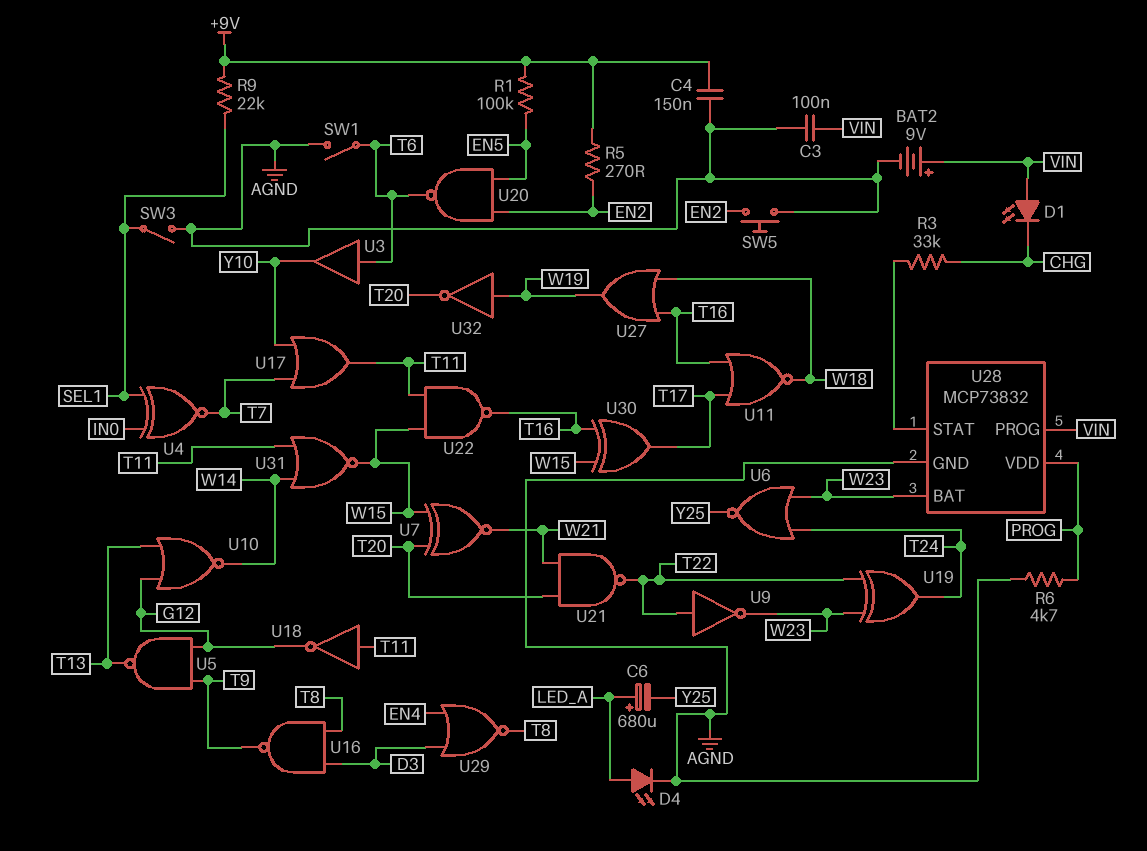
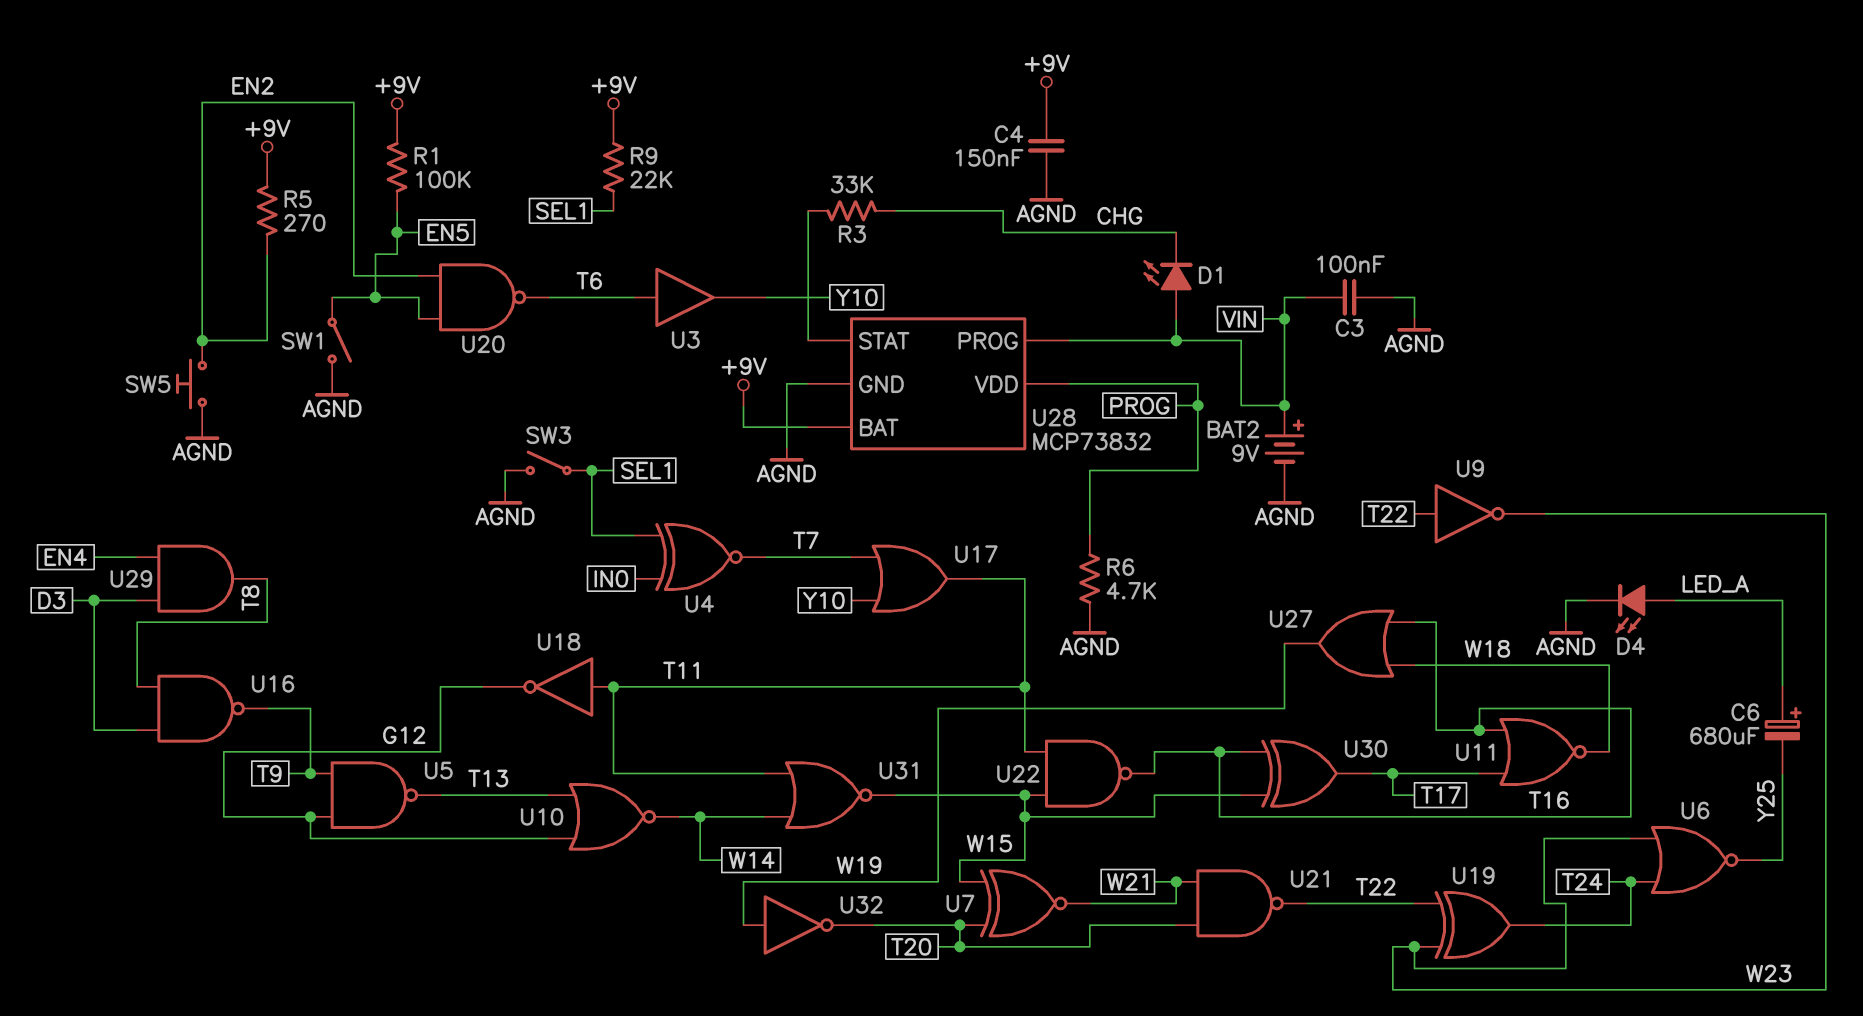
SW1: switch (AGND, T6) -> switch (AGND, EN5)
U28 pin BAT: W23 -> +9V
U29: NOR (in D3, in EN4, out T8) -> AND (in D3, in EN4, out T8)

